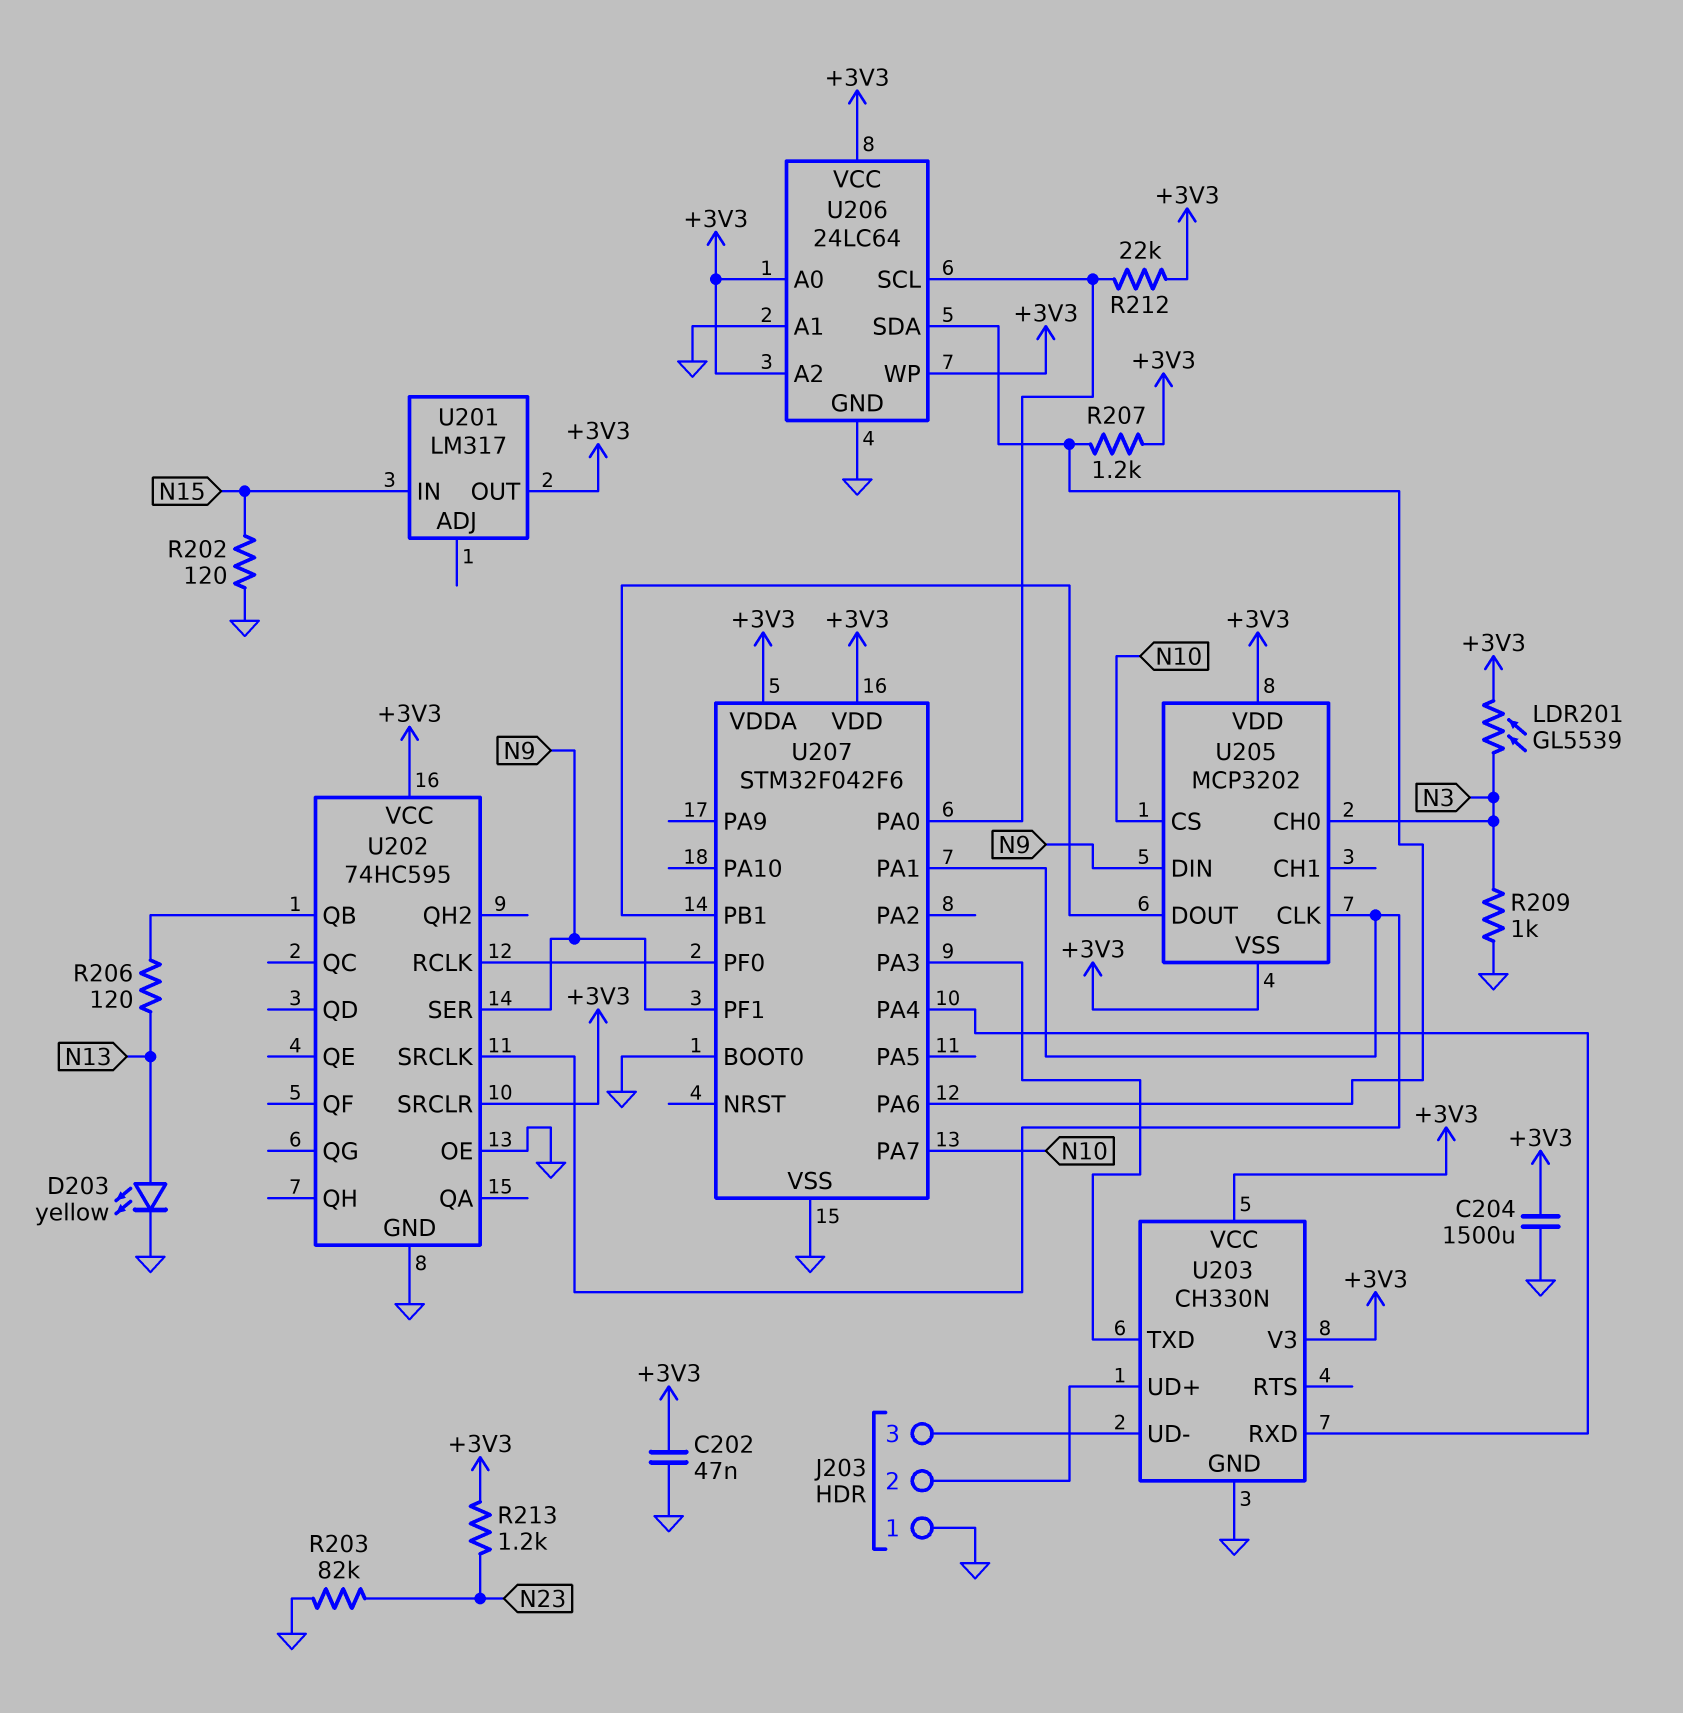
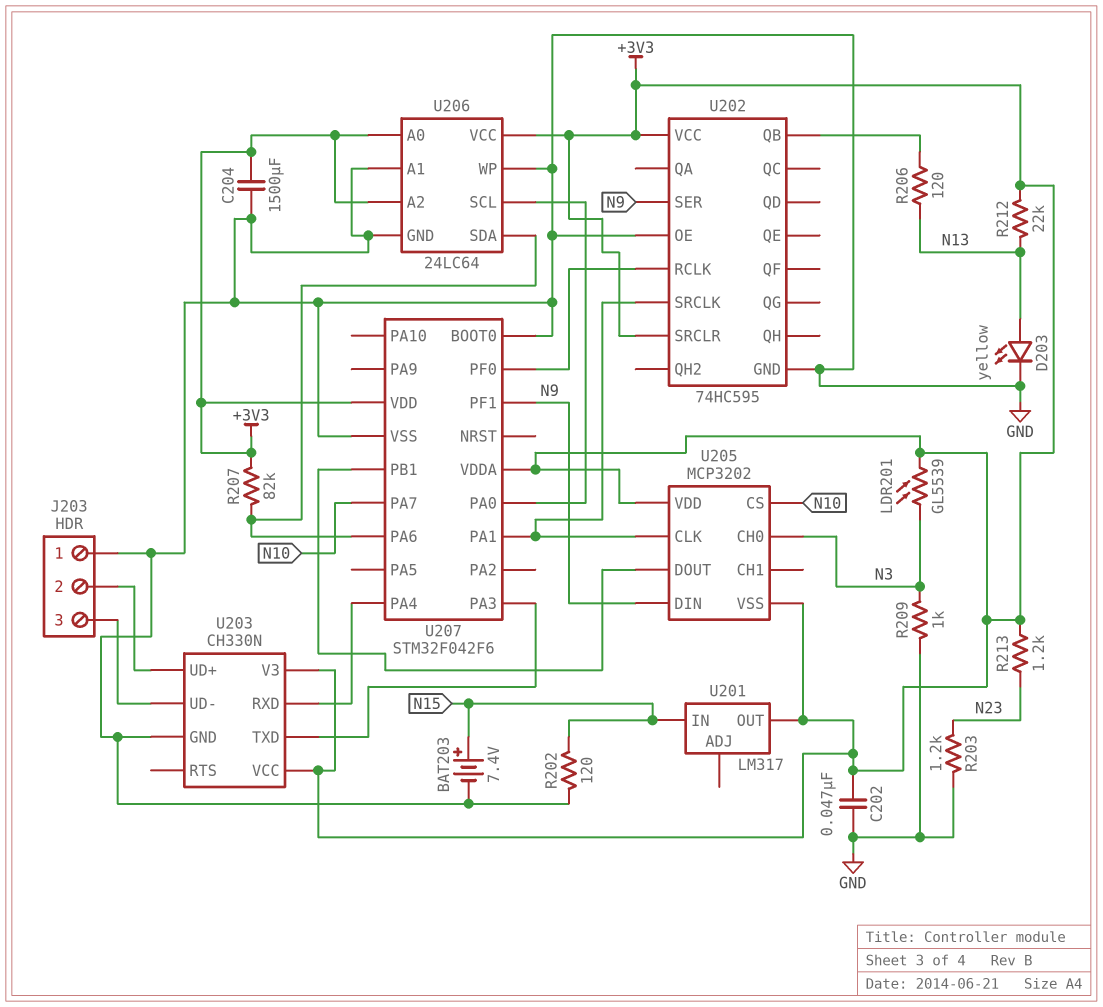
BAT203: none -> 7.4V (plus N15, minus GND)
R203: 82k (GND, N23) -> 1.2k (GND, N23)
R207: 1.2k (+3V3, U206/SDA) -> 82k (+3V3, U206/SDA)
R212: 22k (+3V3, U206/SCL) -> 22k (+3V3, N13)
U206 pin WP: +3V3 -> GND

